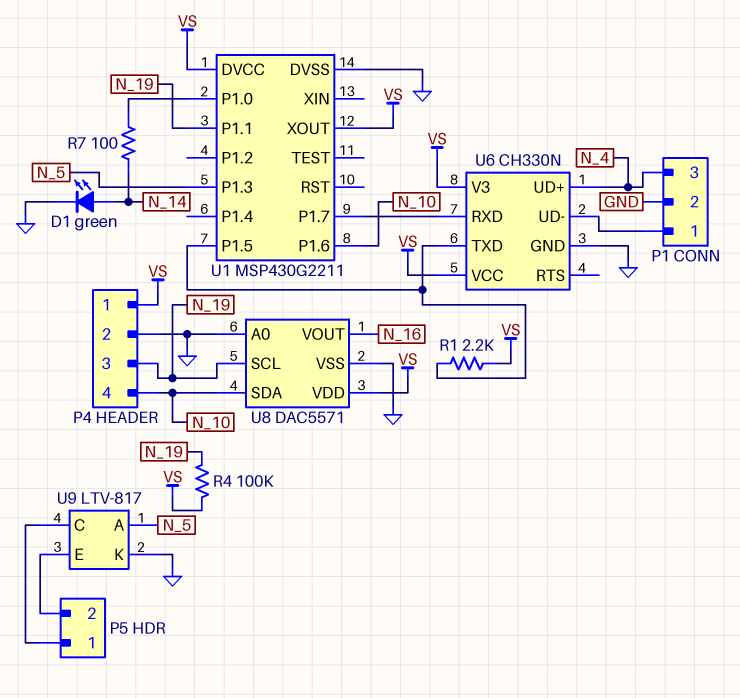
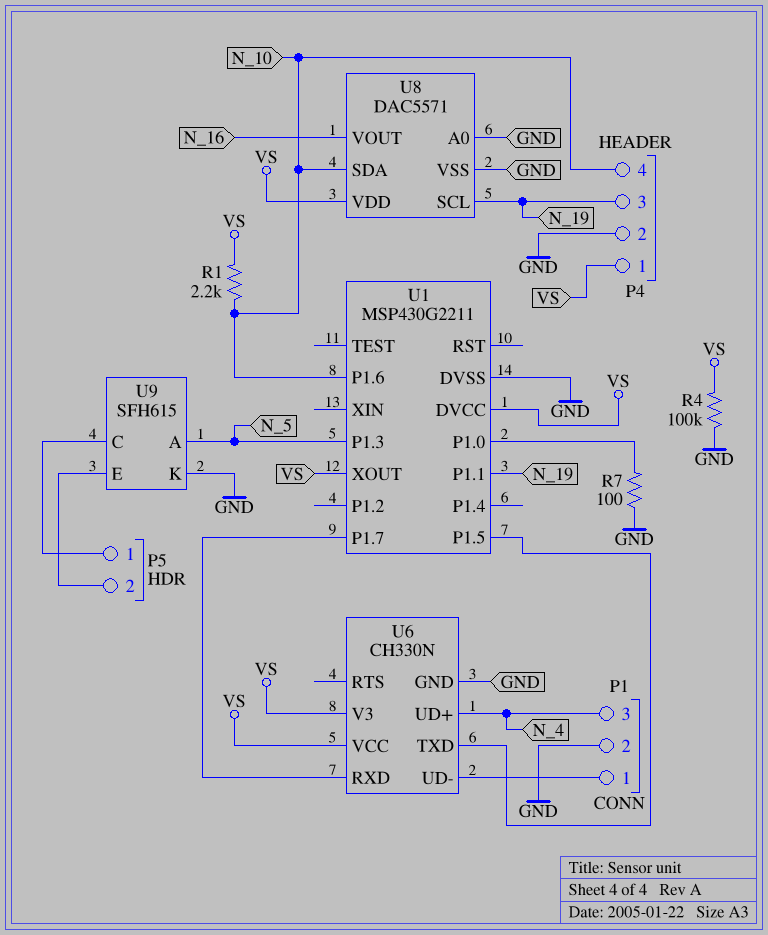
D1: LED green (A N_14, K GND) -> none
R1: 2.2k (U1/P1.5, VS) -> 2.2k (N_10, VS)
R4: 100k (N_19, VS) -> 100k (GND, VS)
R7: 100 (N_14, U1/P1.0) -> 100 (GND, U1/P1.0)
U9: LTV-817 -> SFH615

